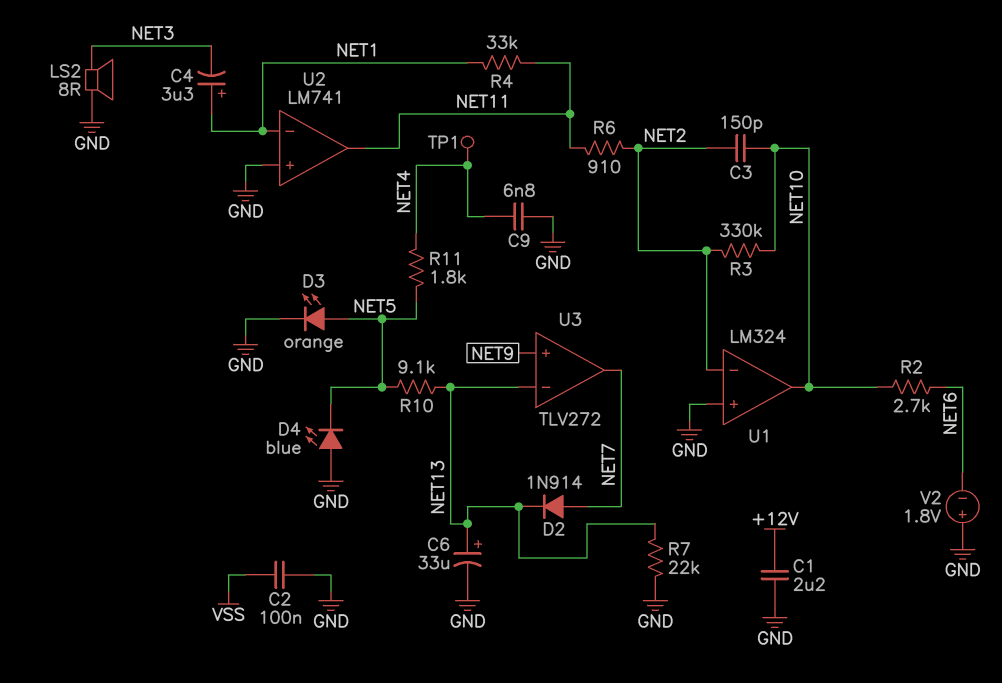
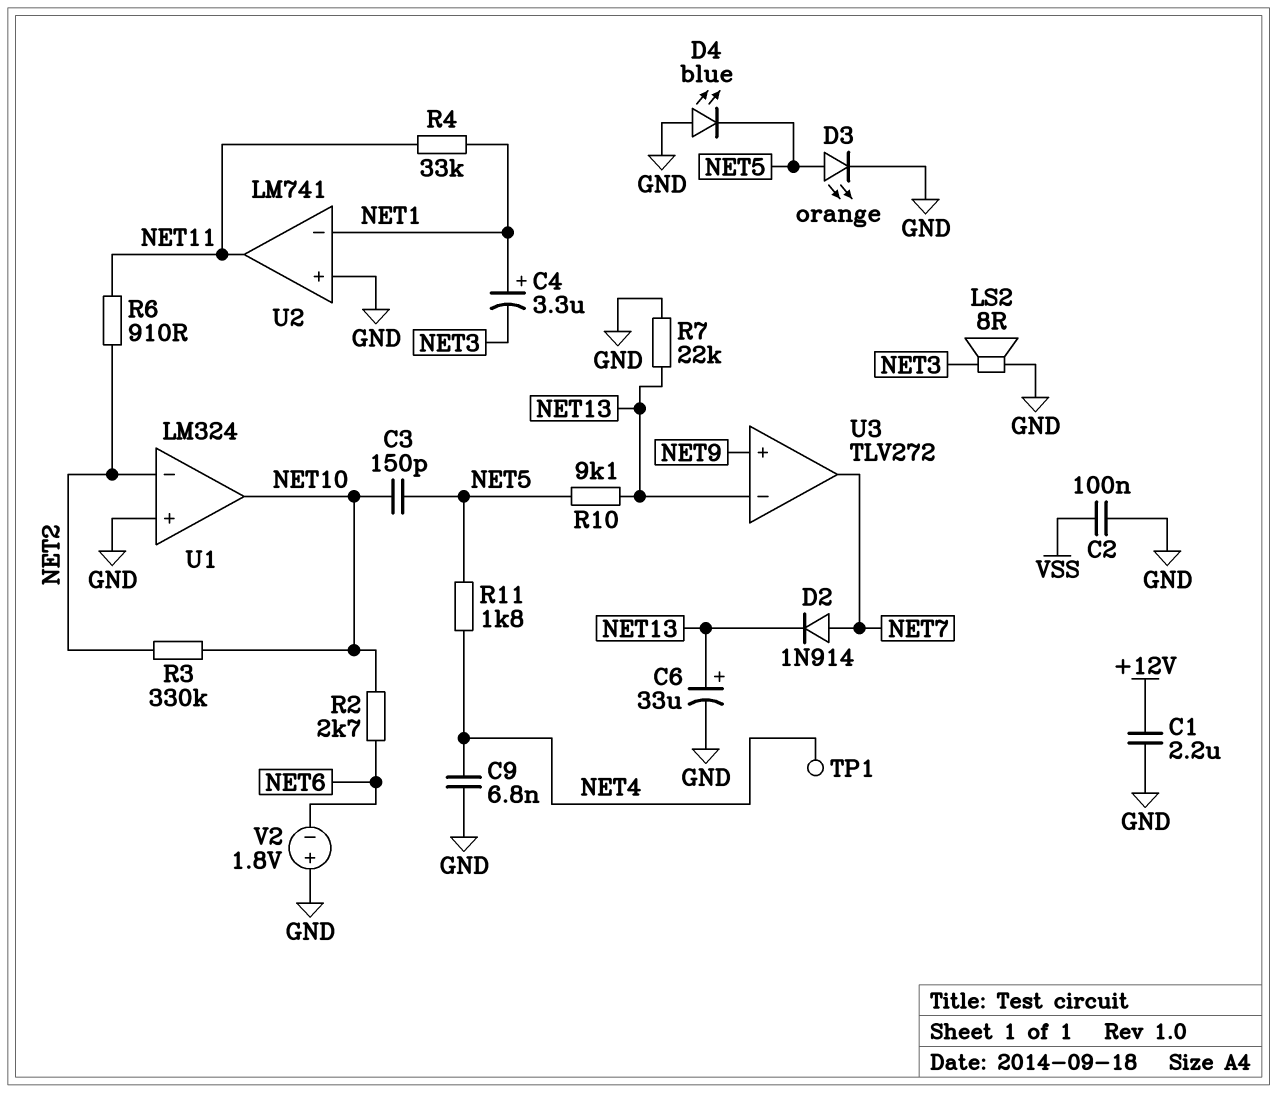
C3: 150pF (NET2, NET10) -> 150pF (NET5, NET10)

